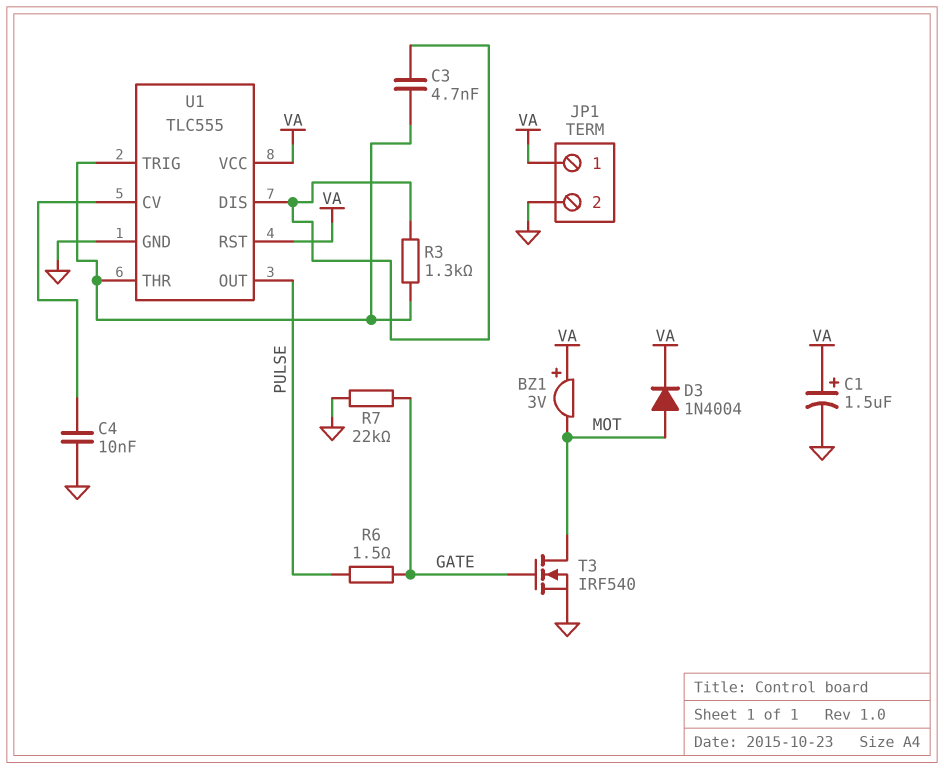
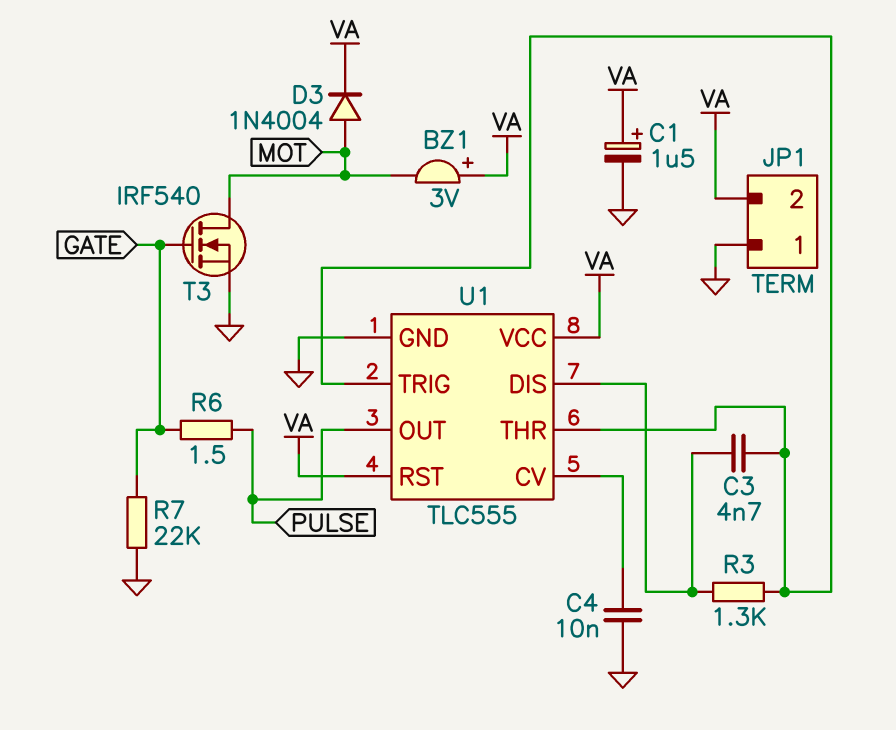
JP1 pin 1: VA -> GND
JP1 pin 2: GND -> VA

